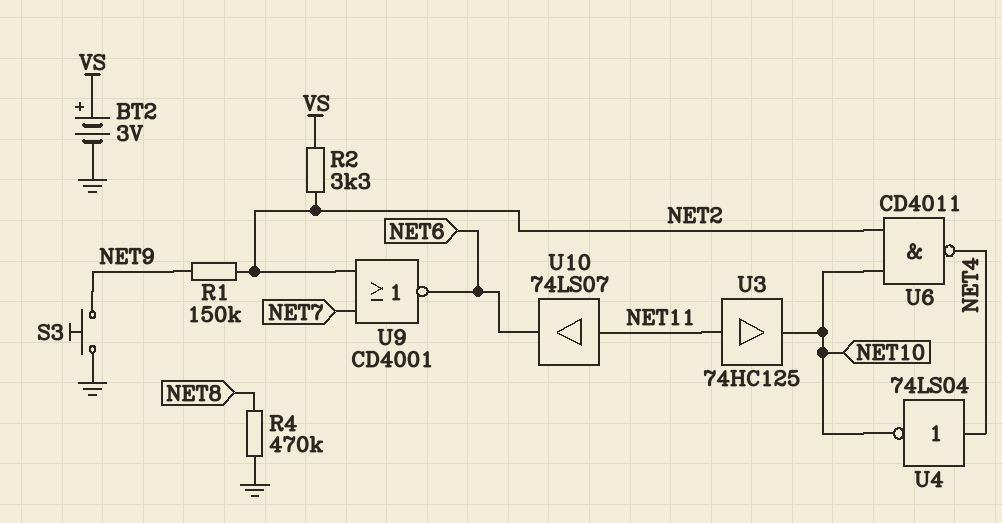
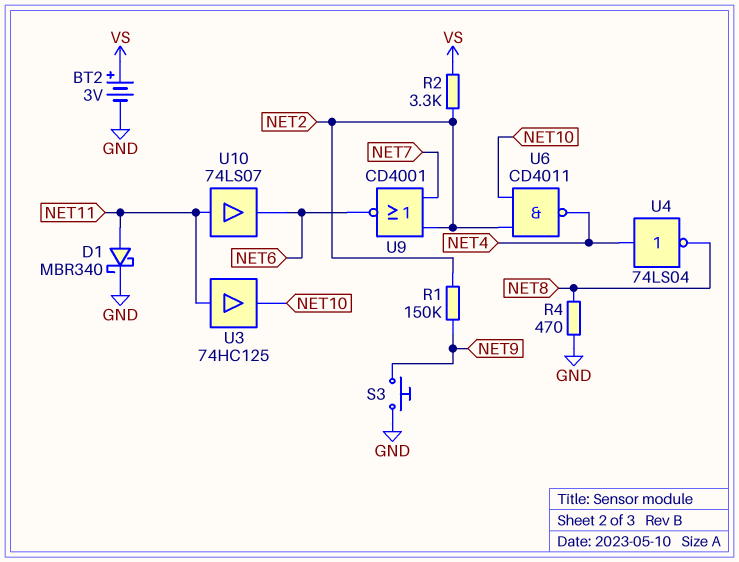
D1: none -> schottky MBR340 (A NET11, K GND)
R4: 470k (GND, NET8) -> 470 (GND, NET8)
U4: NOT 74LS04 (in NET4, out NET10) -> NOT 74LS04 (in NET4, out NET8)

